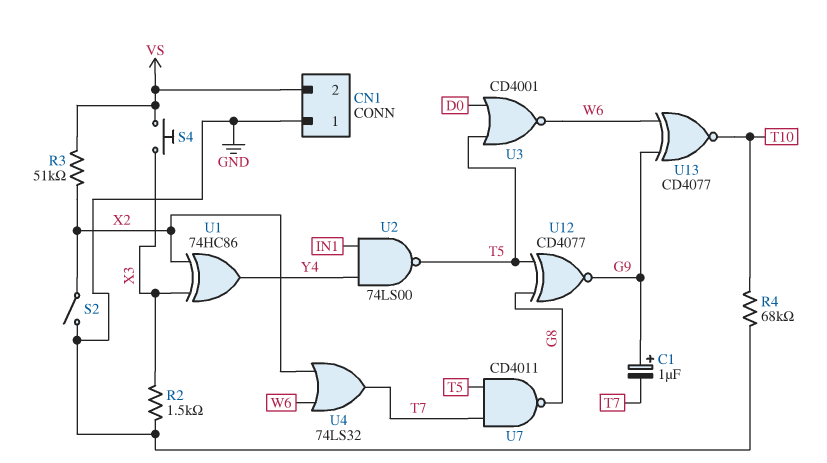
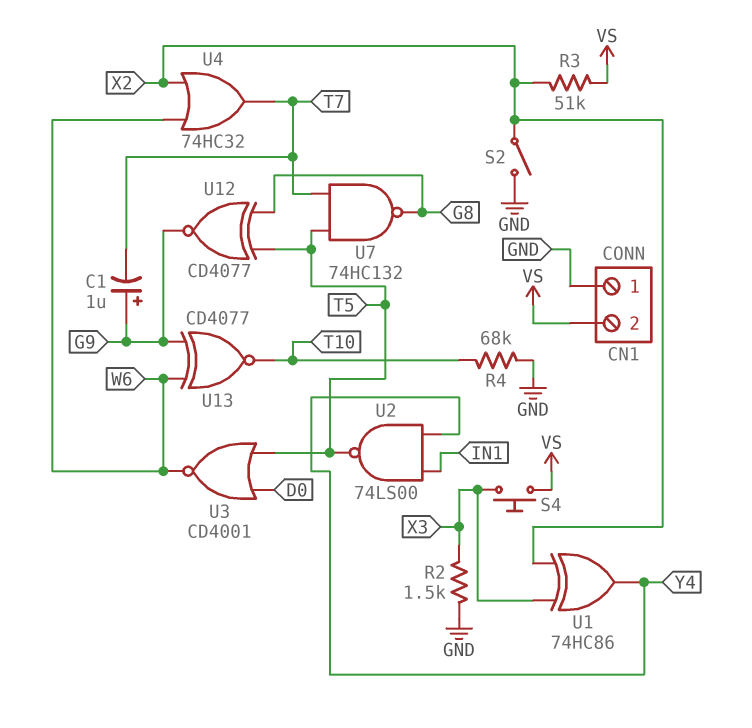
U4: OR 74LS32 (in W6, in X2, out T7) -> OR 74HC32 (in W6, in X2, out T7)
U7: NAND CD4011 (in T5, in T7, out G8) -> NAND 74HC132 (in T5, in T7, out G8)

